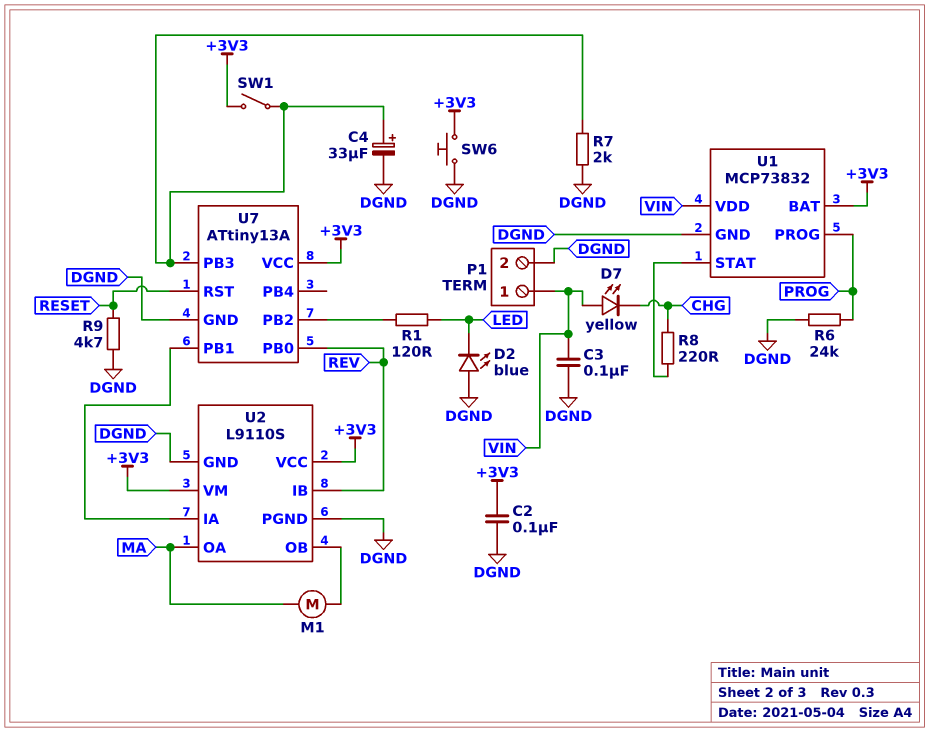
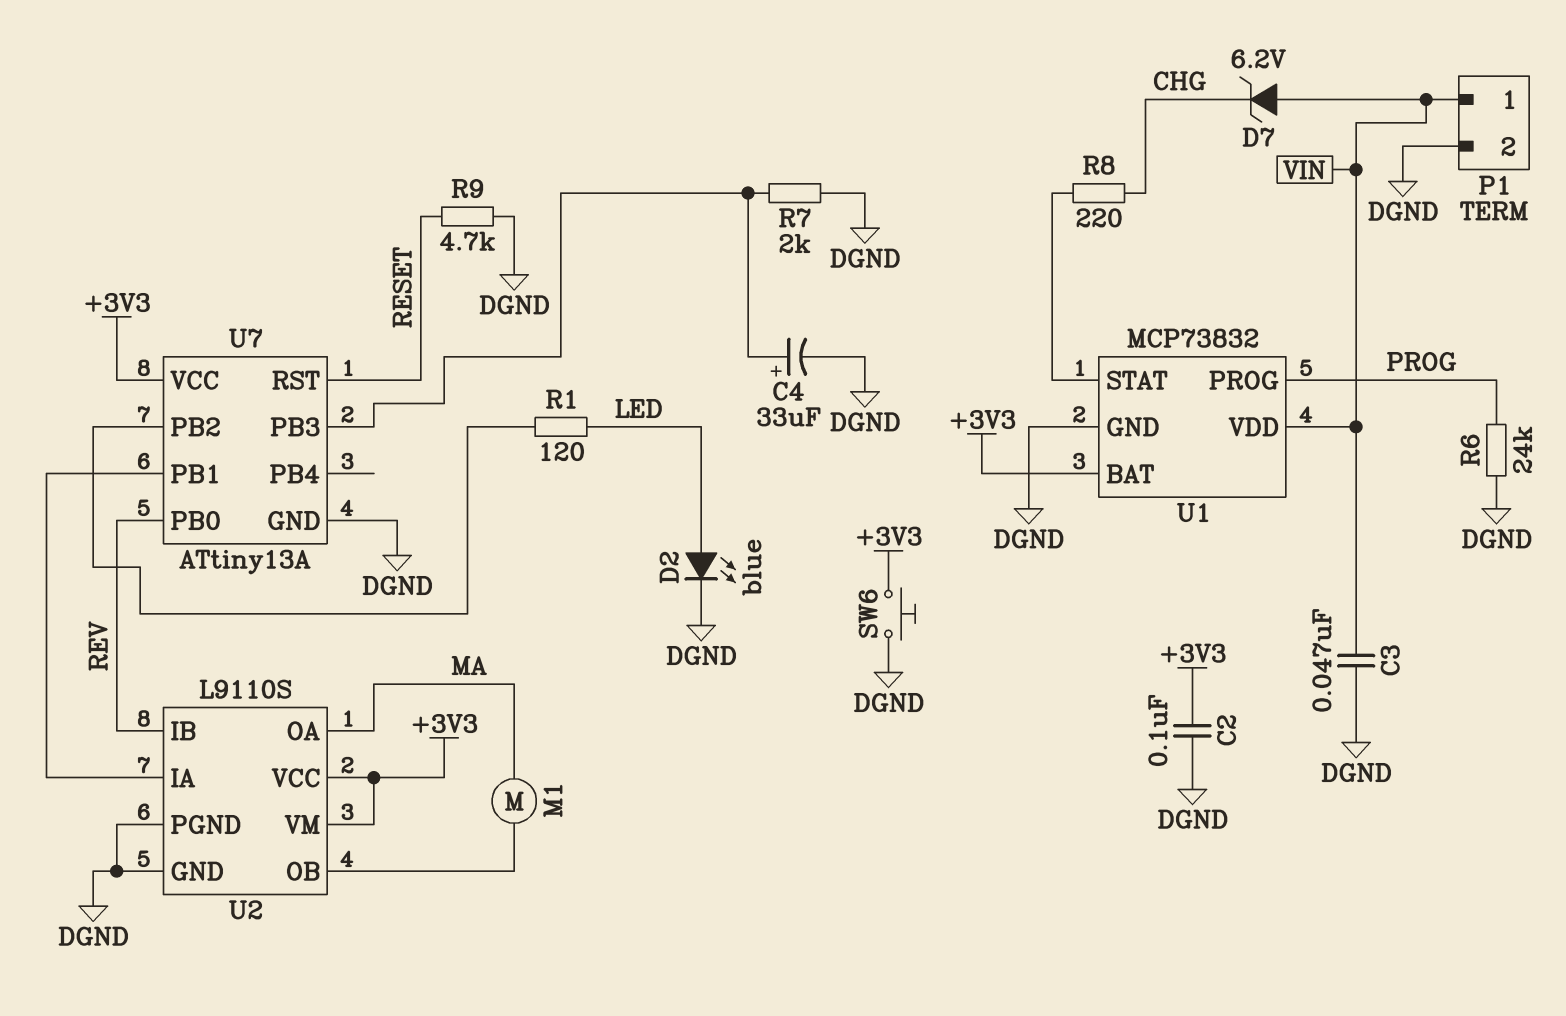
C3: 100nF (DGND, VIN) -> 47nF (DGND, VIN)
D2: LED blue (A DGND, K LED) -> LED blue (A LED, K DGND)
D7: LED yellow (A VIN, K CHG) -> zener 6.2V (A VIN, K CHG)
SW1: switch (+3V3, U7/PB3) -> none

